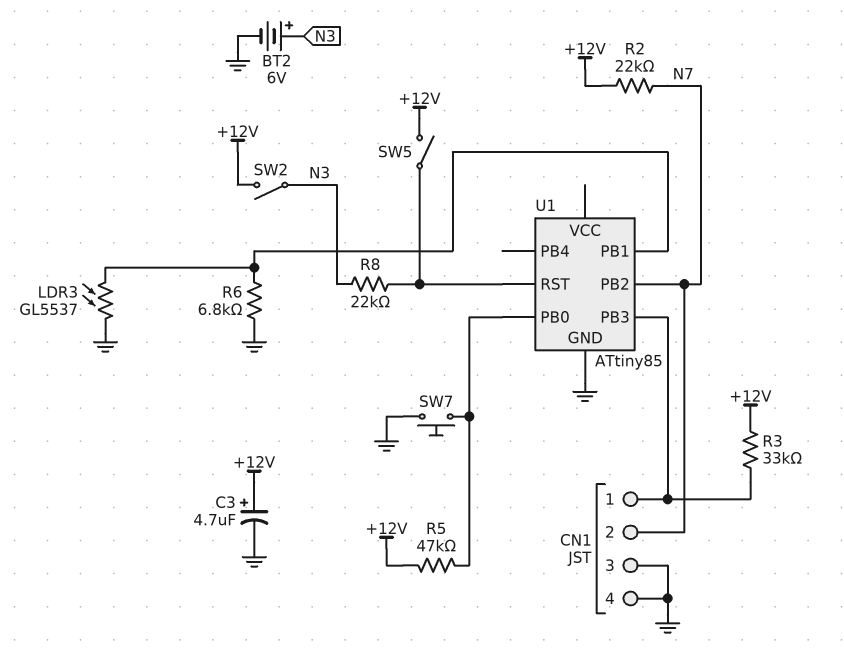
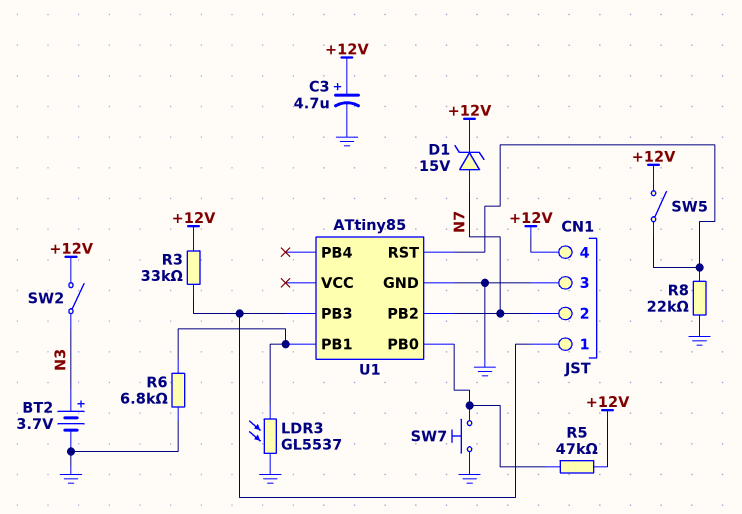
BT2: 6V (plus N3, minus GND) -> 3.7V (plus N3, minus GND)
CN1 pin 4: GND -> +12V
D1: none -> zener 15V (A N7, K +12V)
R2: 22k (+12V, N7) -> none
R8: 22k (N3, U1/RST) -> 22k (GND, U1/RST)

